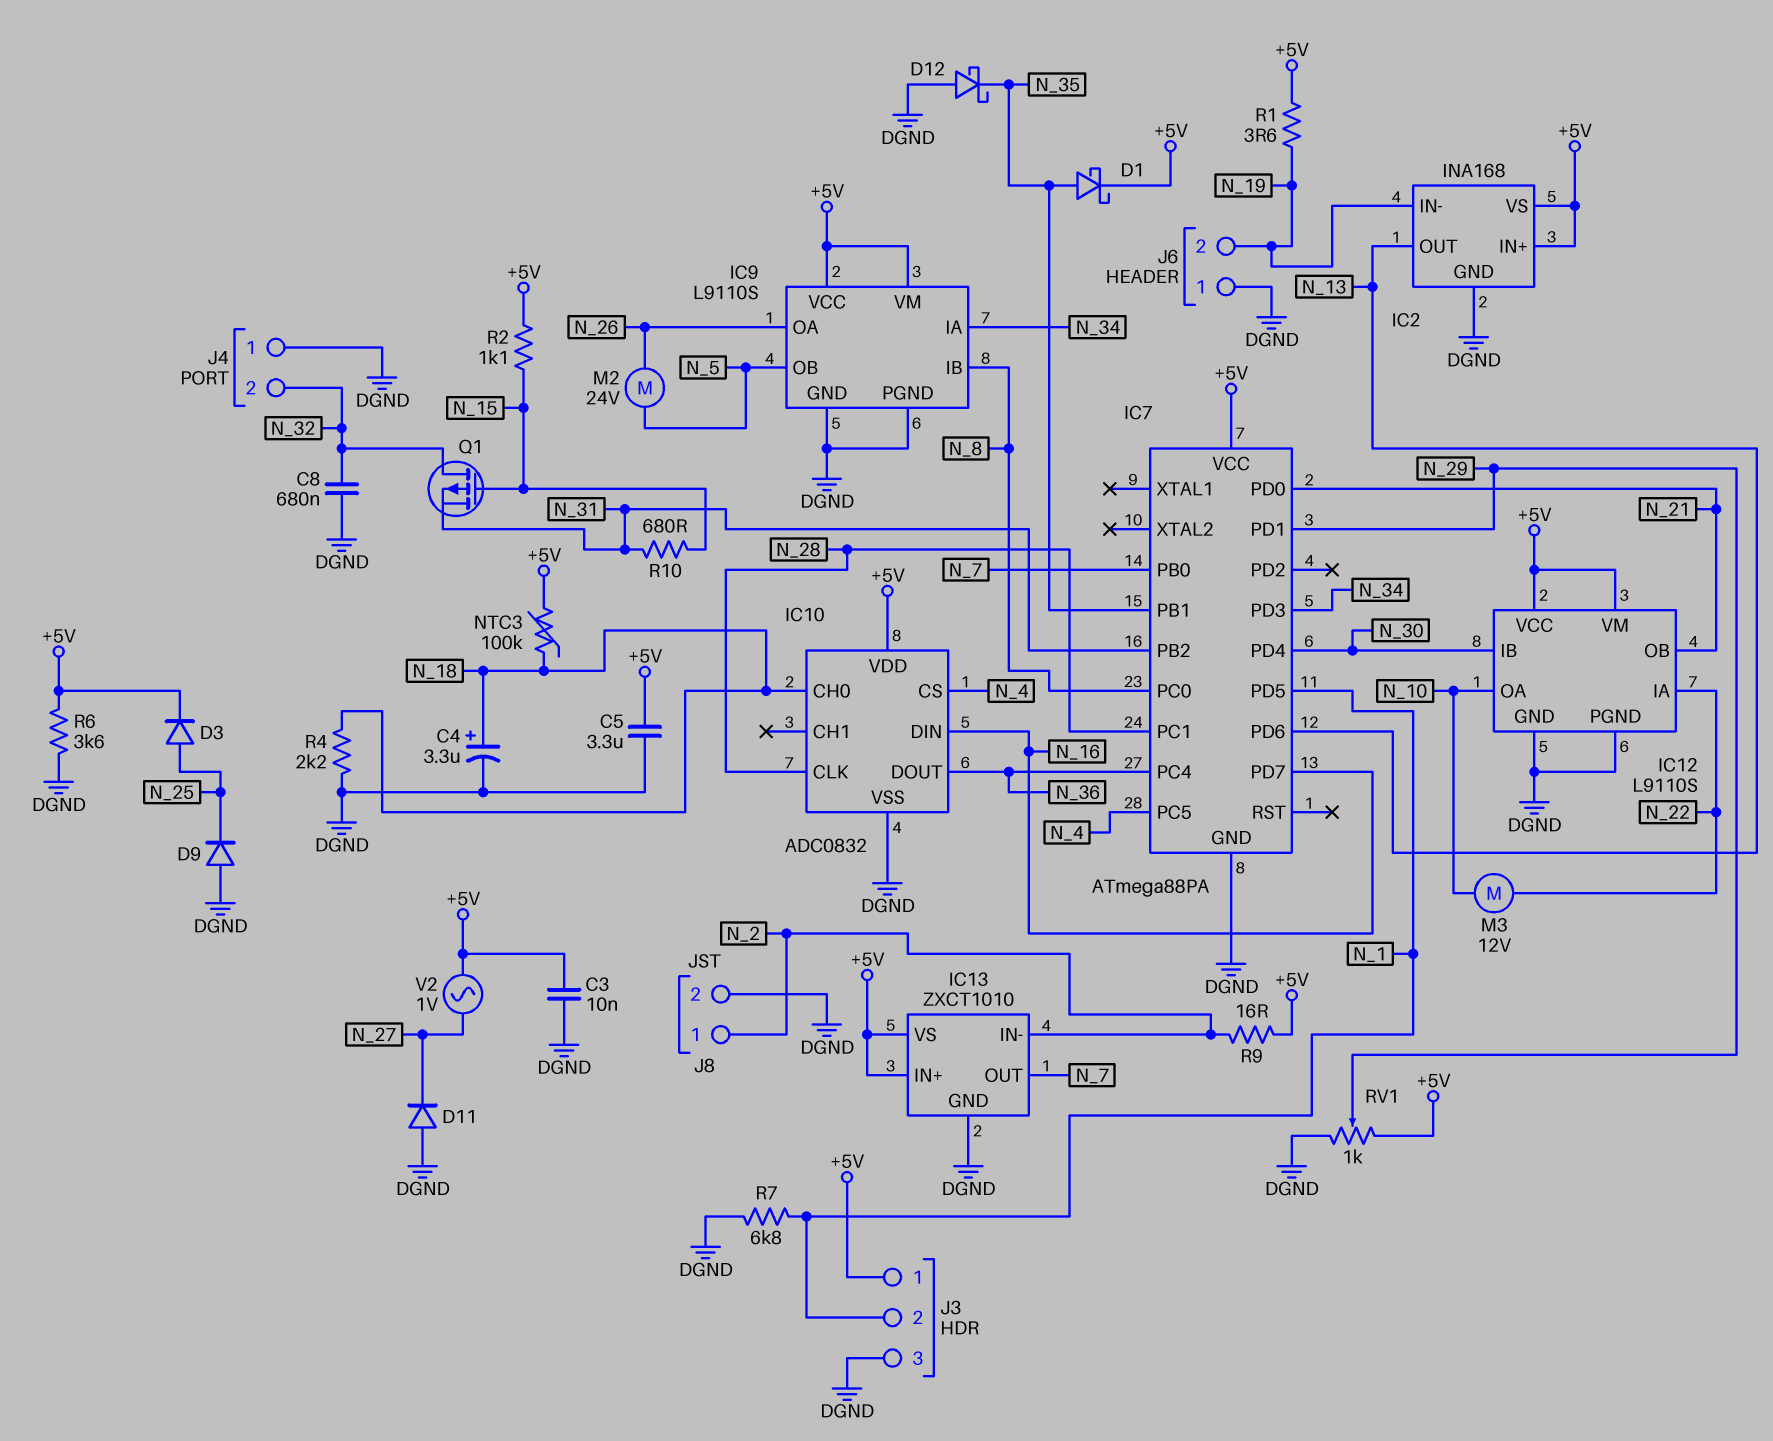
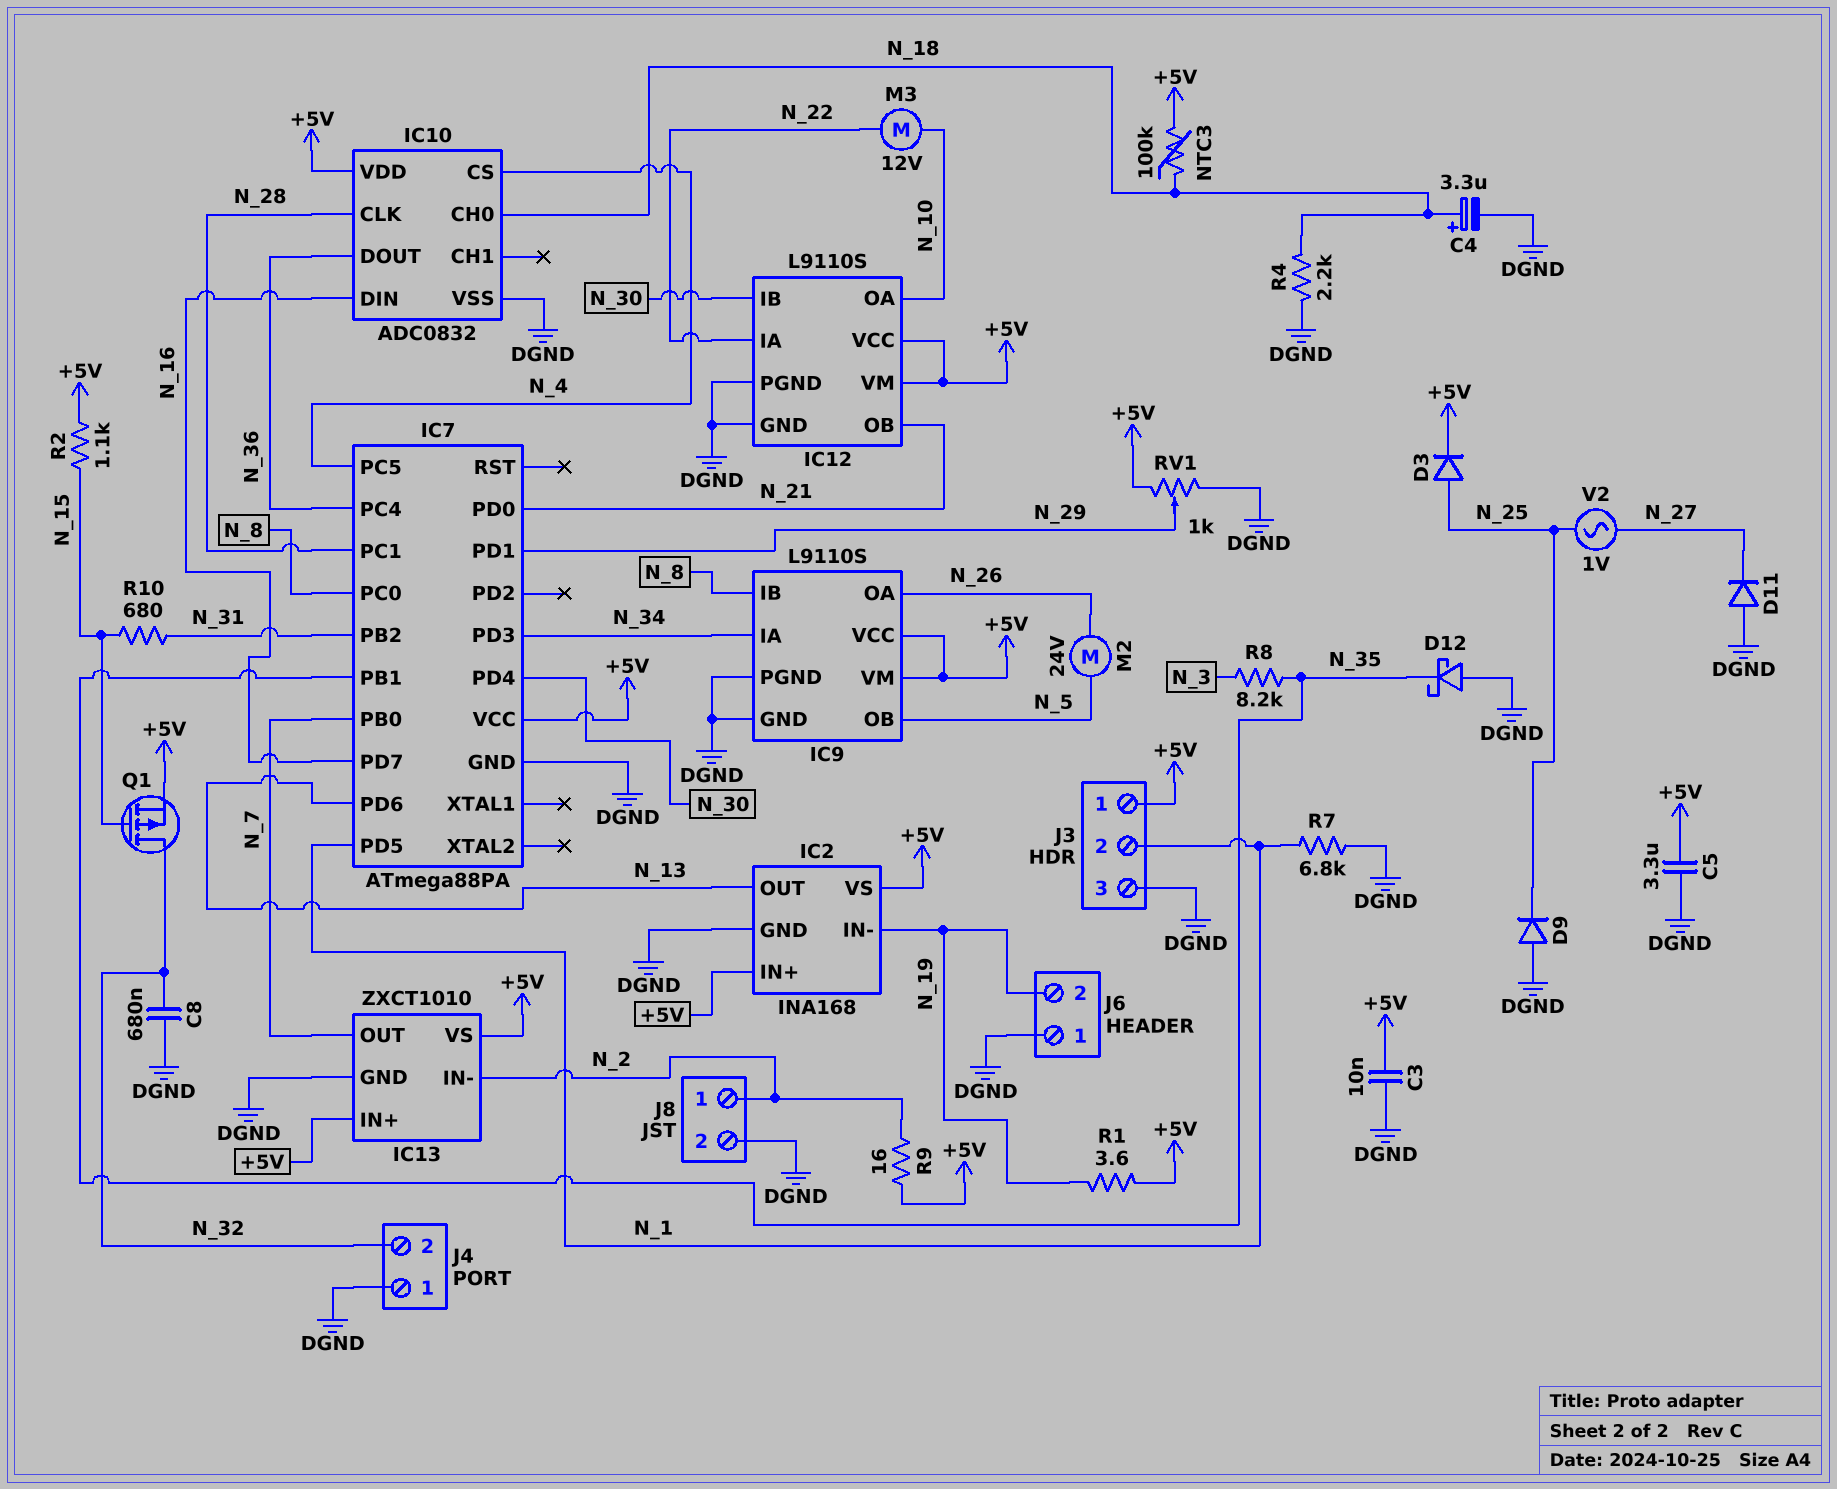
D1: schottky (A N_35, K +5V) -> none
Q1: PMOS (G N_15, D N_32, S N_31) -> PMOS (G N_15, D N_32, S +5V)
R6: 3.6k (+5V, DGND) -> none
R8: none -> 8.2k (N_3, N_35)
V2: AC 1V (+5V, N_27) -> AC 1V (N_25, N_27)

